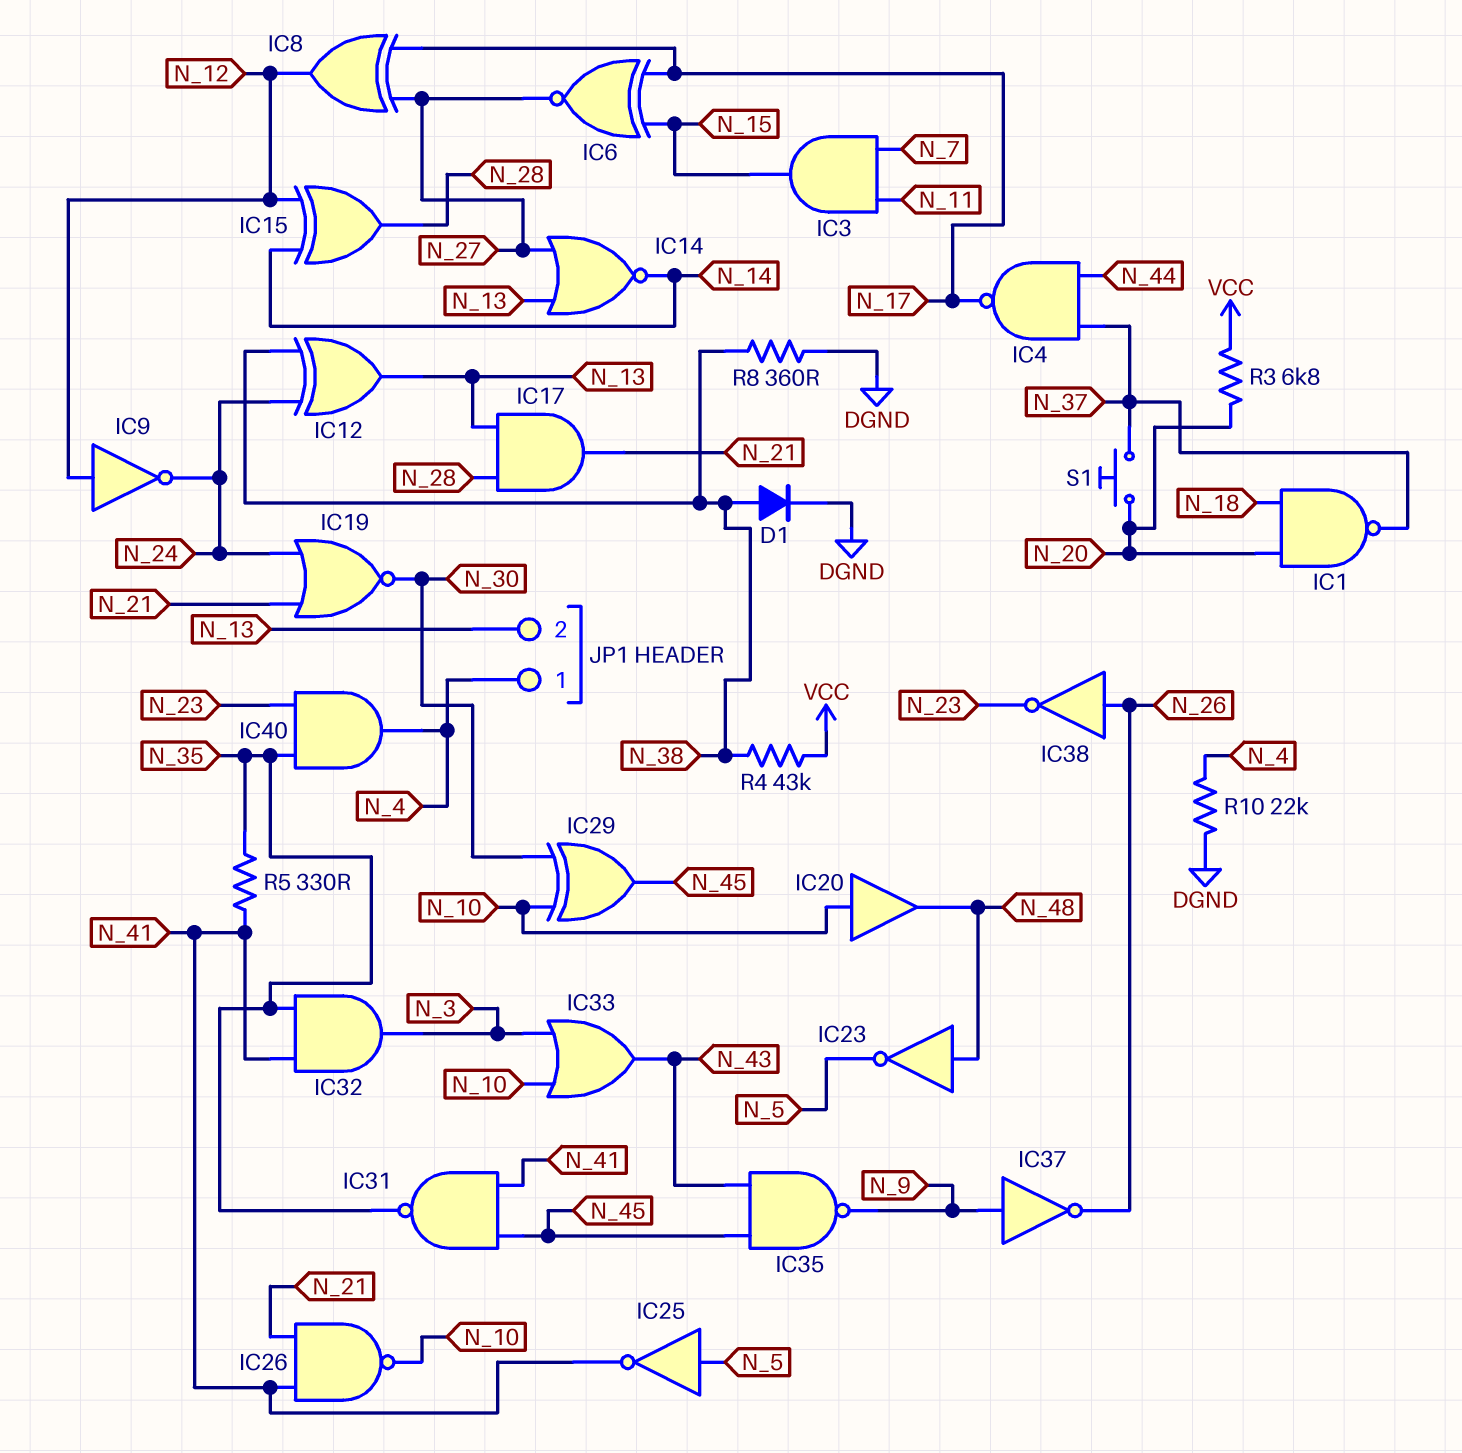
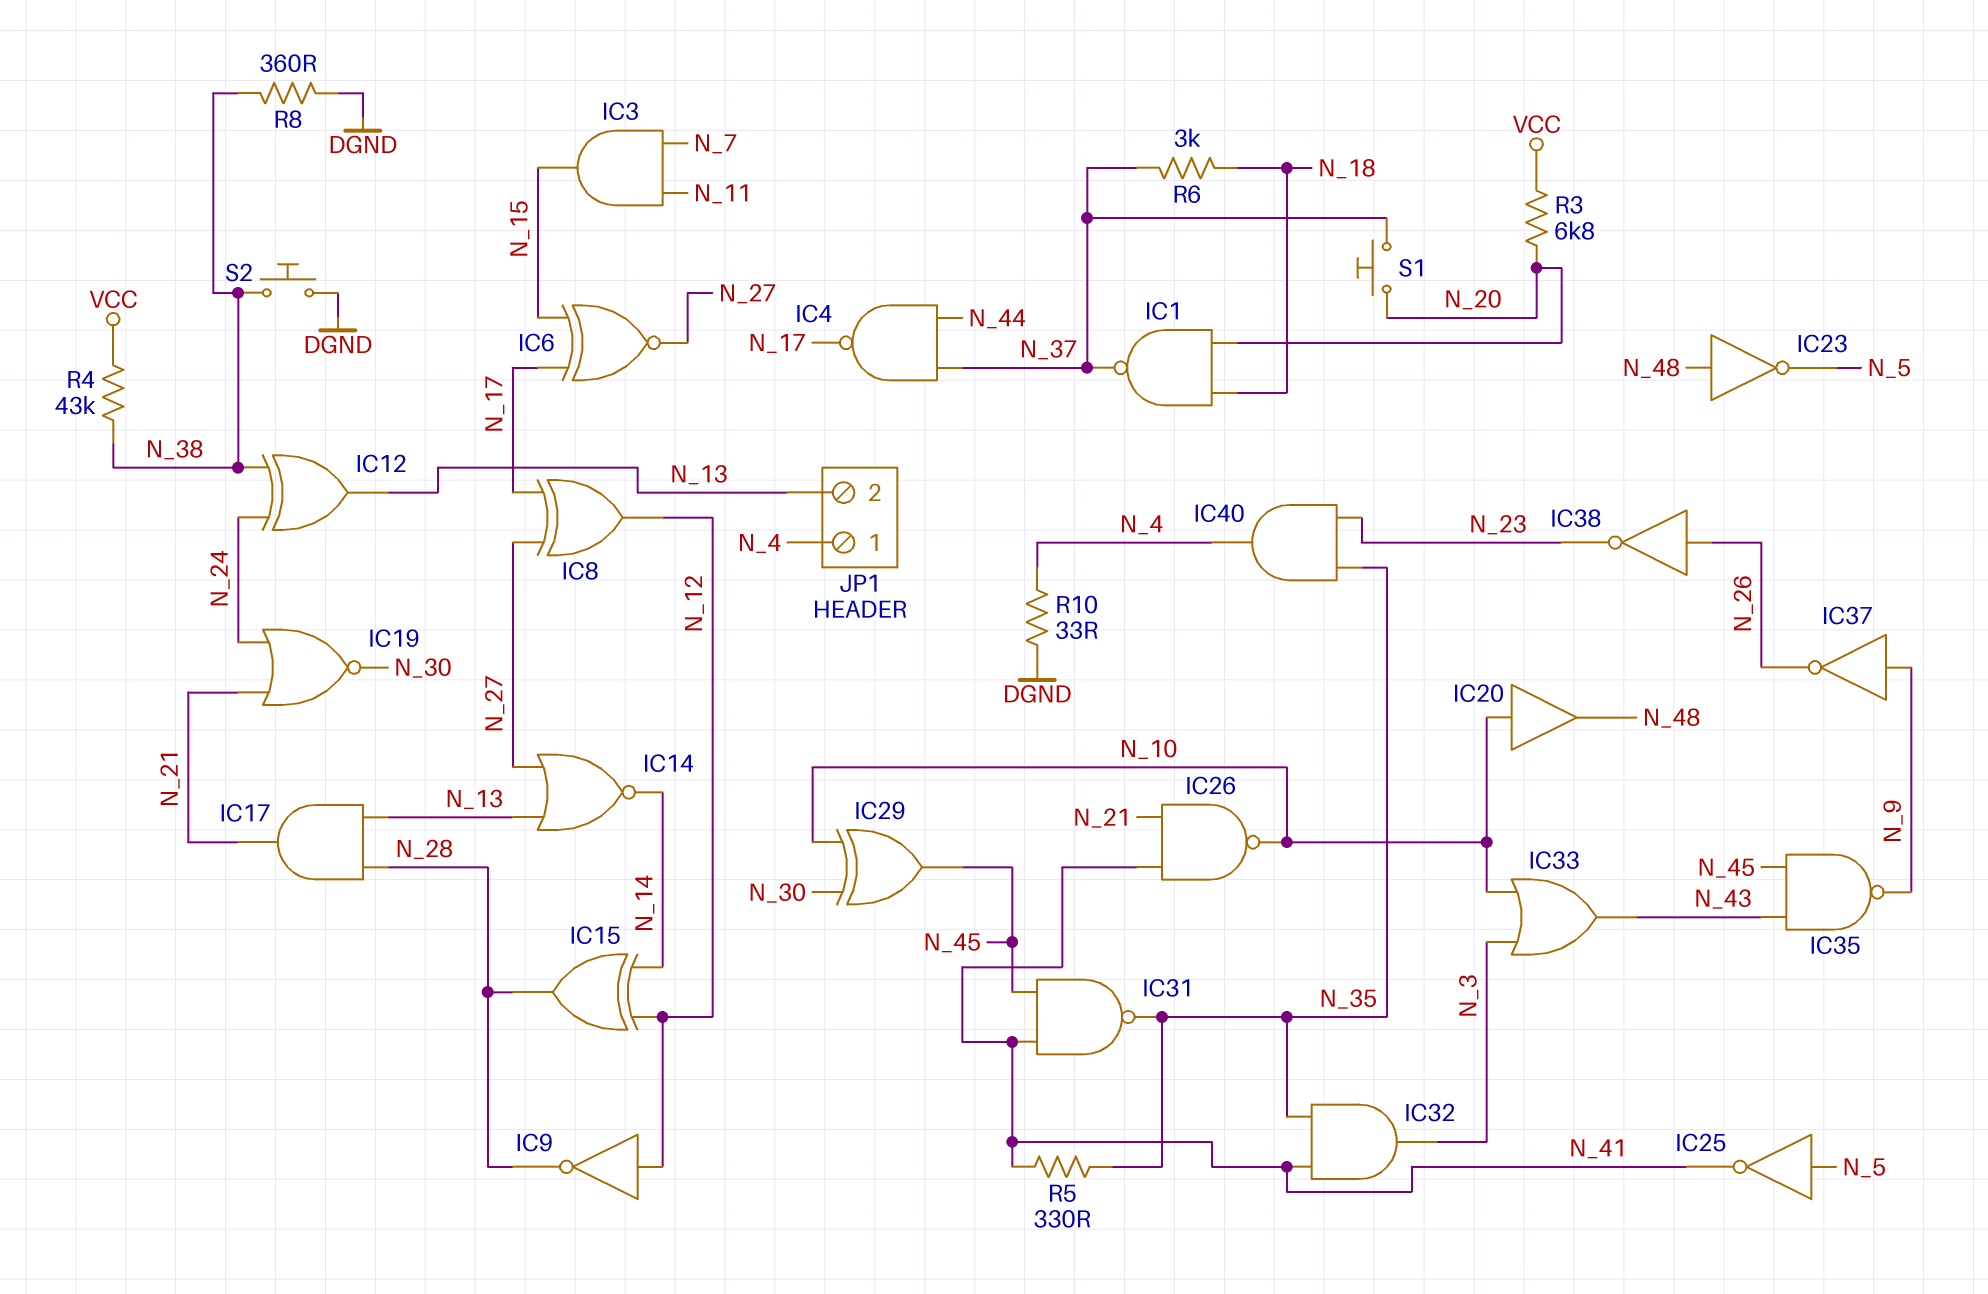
D1: diode (A N_38, K DGND) -> none
IC9: NOT (in N_12, out N_24) -> NOT (in N_12, out N_28)
R6: none -> 3k (N_18, N_37)
R10: 22k (DGND, N_4) -> 33 (DGND, N_4)
S2: none -> button (DGND, N_38)

